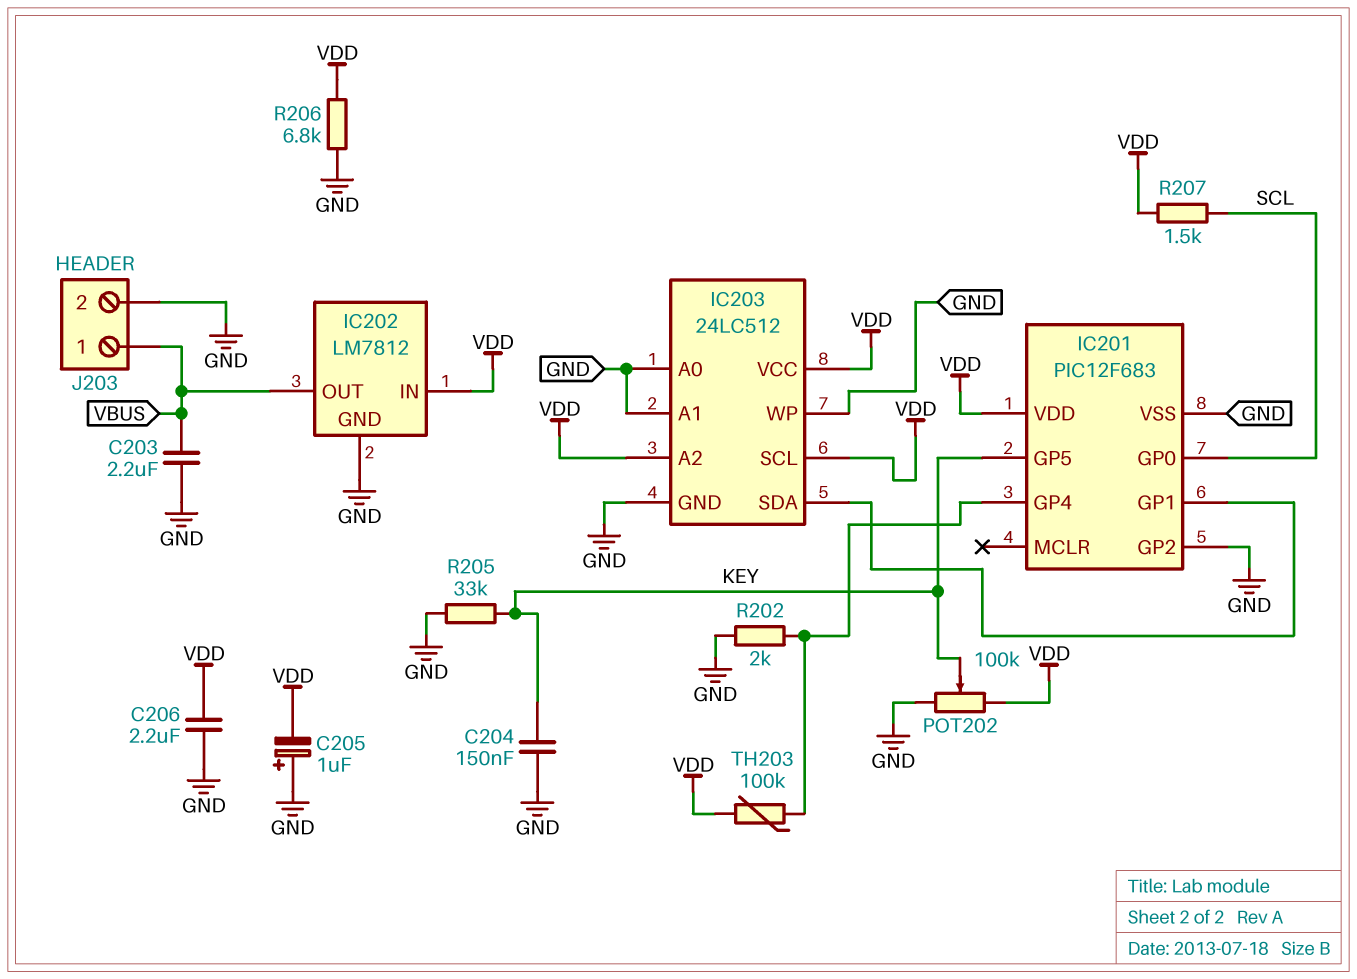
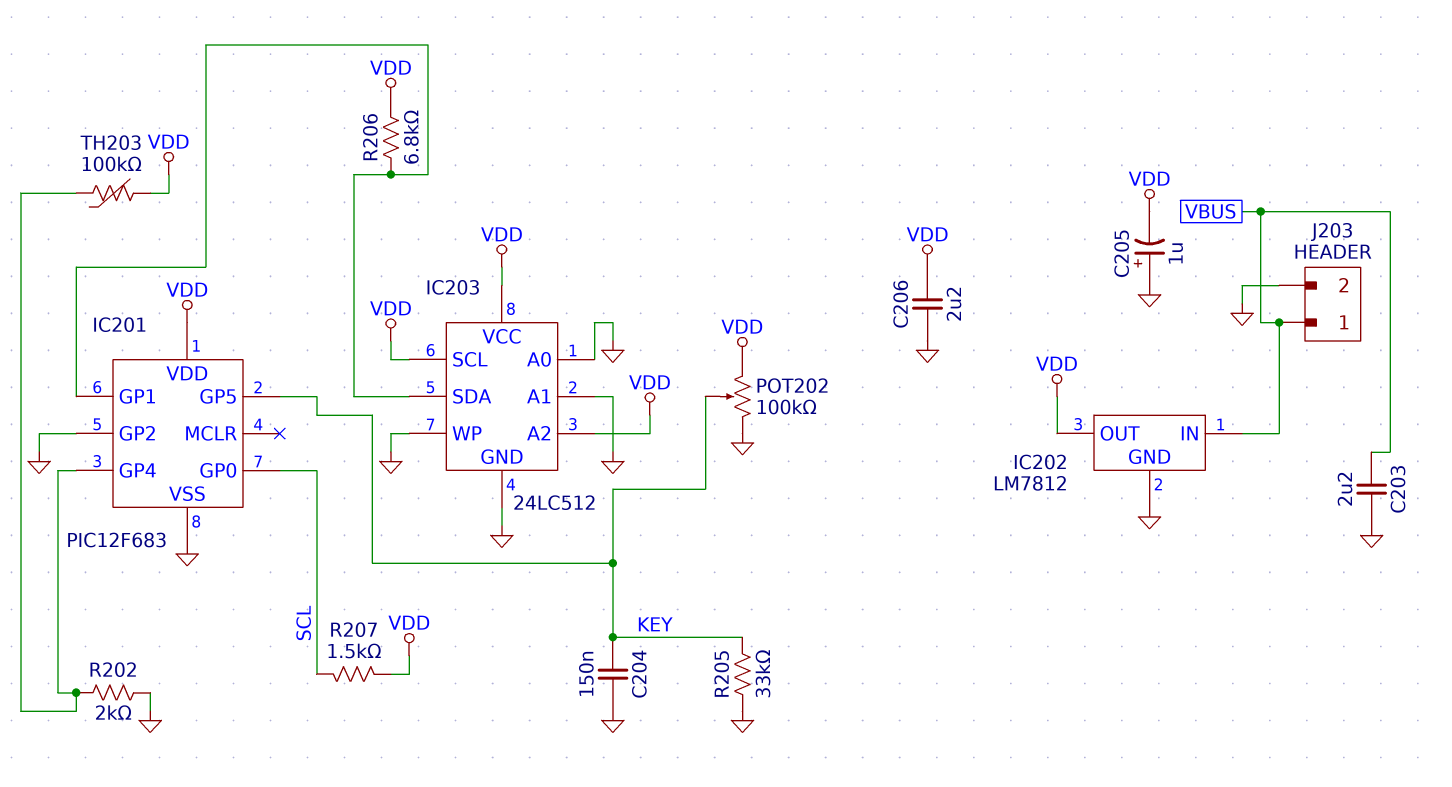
IC202 pin IN: VDD -> VBUS
IC202 pin OUT: VBUS -> VDD
R206: 6.8k (GND, VDD) -> 6.8k (IC201/GP1, VDD)

